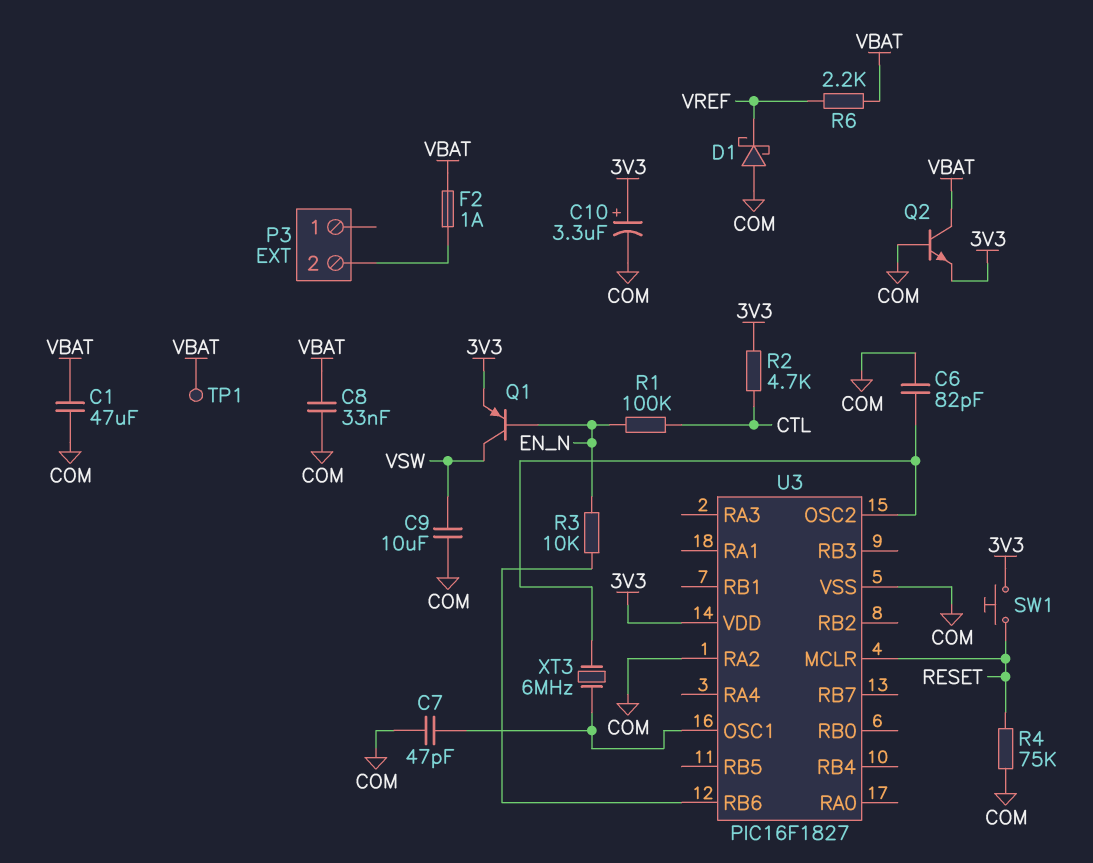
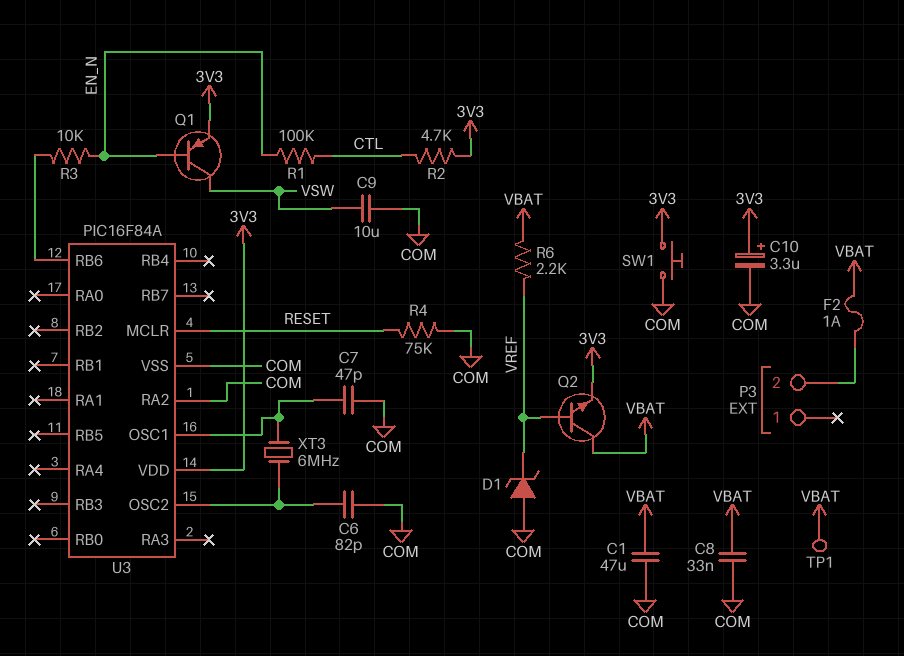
D1: schottky (A COM, K VREF) -> zener (A COM, K VREF)
Q2: NPN (B COM, C VBAT, E 3V3) -> NPN (B VREF, C VBAT, E 3V3)
SW1: button (3V3, RESET) -> button (3V3, COM)
U3: PIC16F1827 -> PIC16F84A

